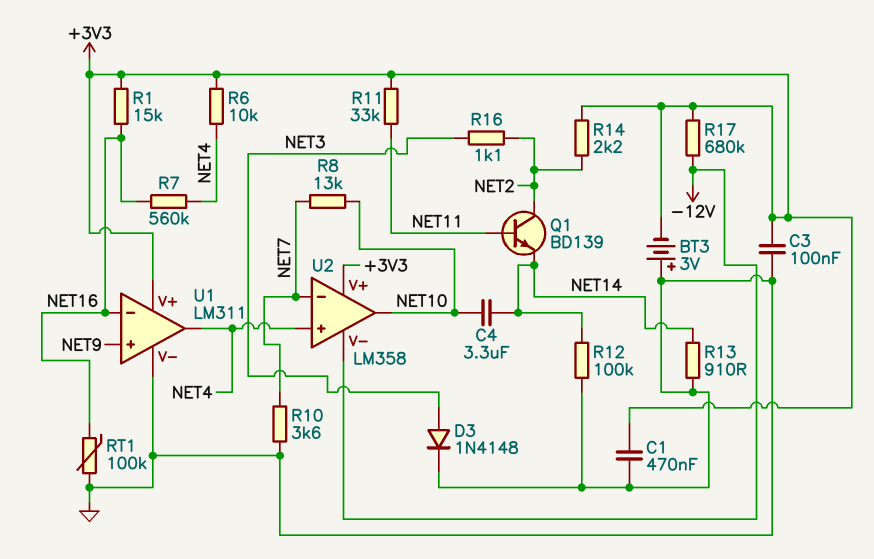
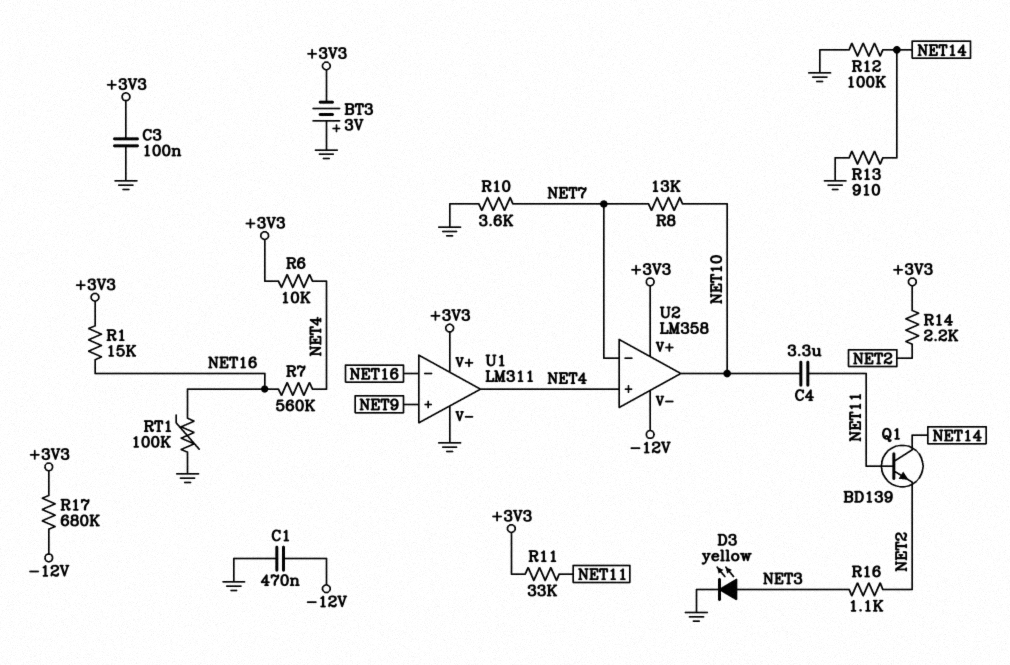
C1: 470nF (+3V3, GND) -> 470nF (-12V, GND)
C4: 3.3uF (NET10, NET14) -> 3.3uF (NET10, NET11)
D3: diode 1N4148 (A NET3, K GND) -> LED yellow (A NET3, K GND)
Q1: NPN BD139 (B NET11, C NET2, E NET14) -> NPN BD139 (B NET11, C NET14, E NET2)

